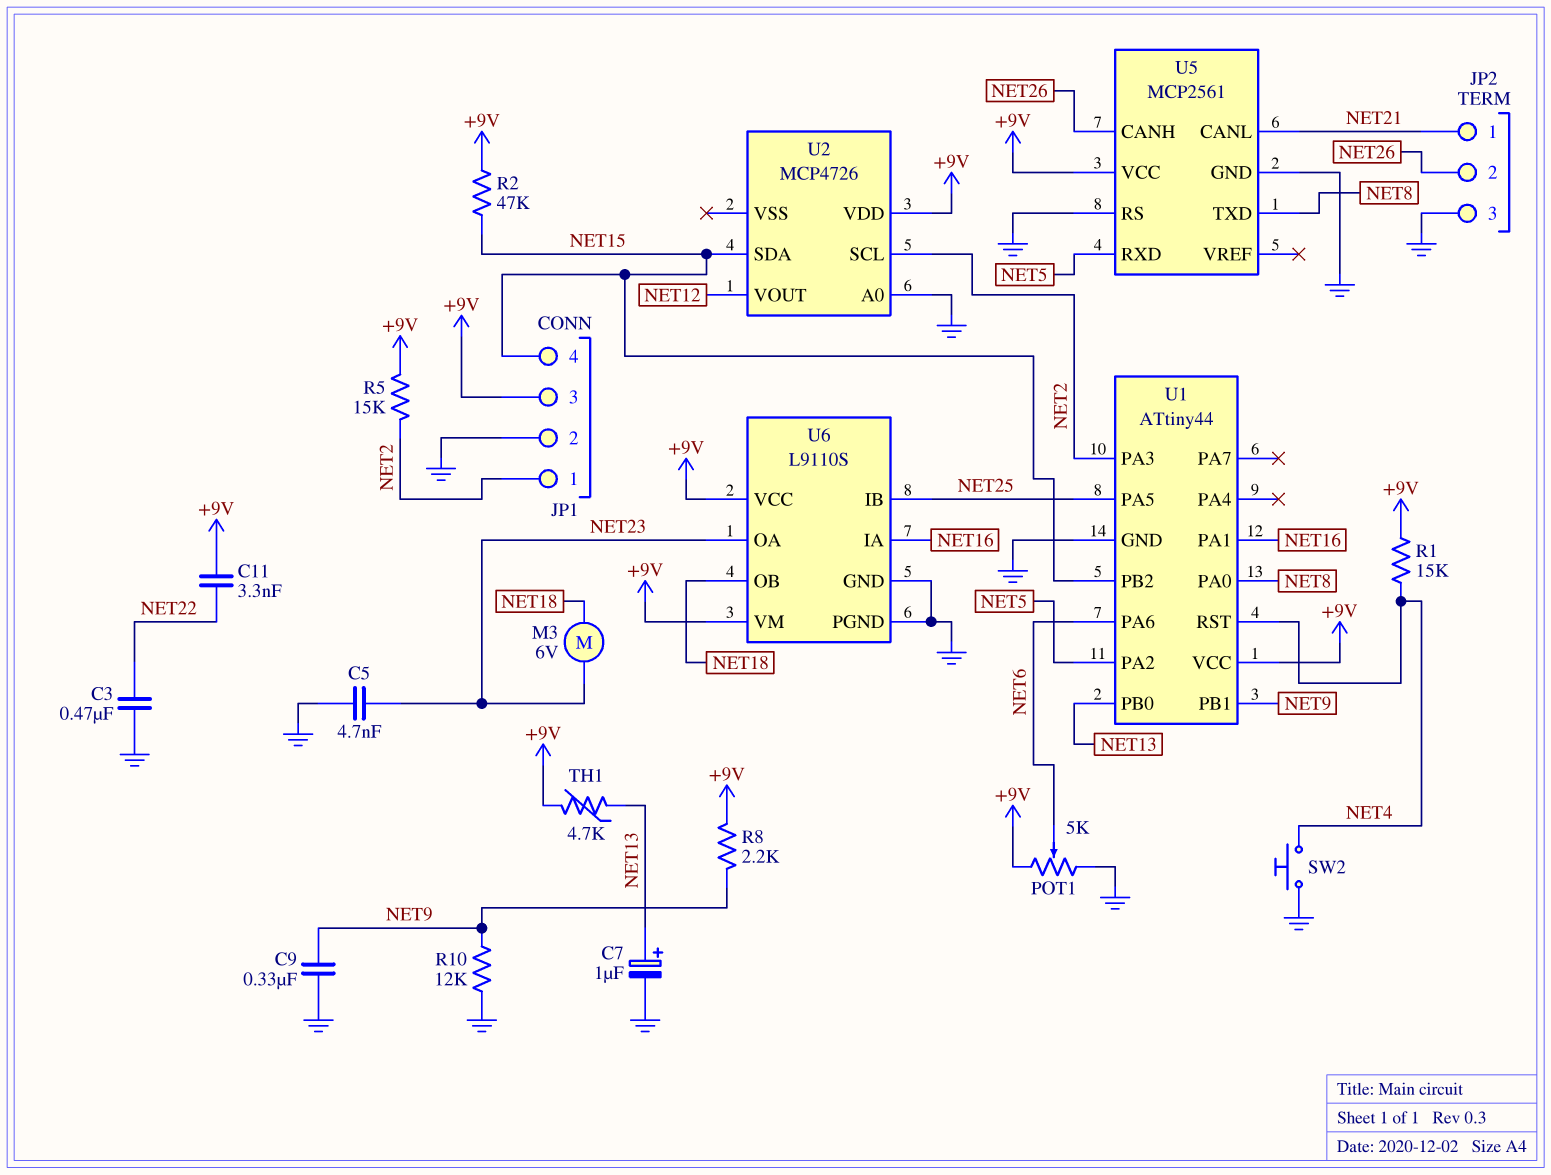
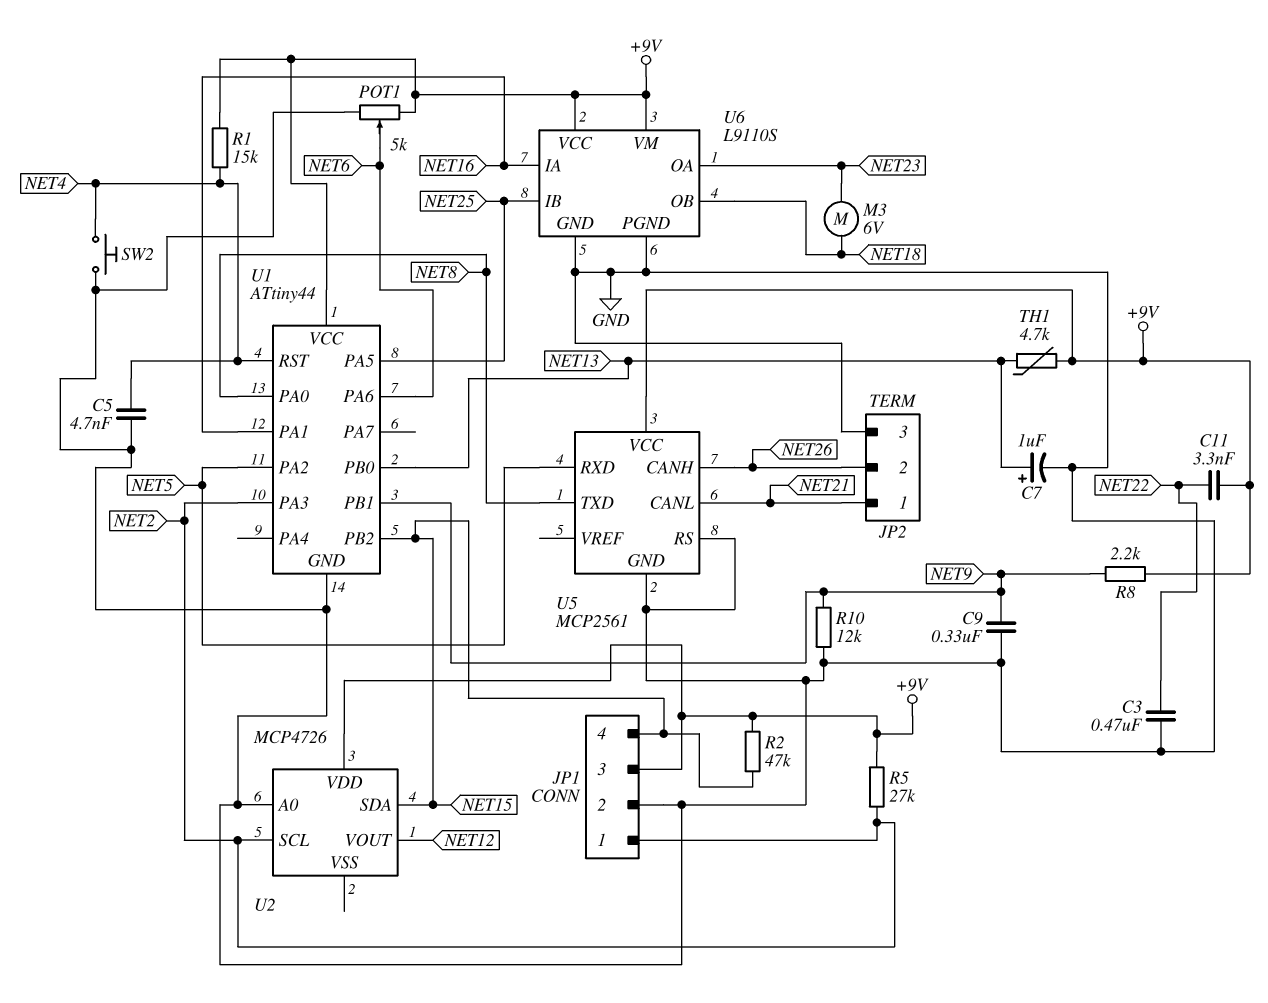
C5: 4.7nF (GND, NET23) -> 4.7nF (GND, NET4)
R5: 15k (+9V, NET2) -> 27k (+9V, NET2)

